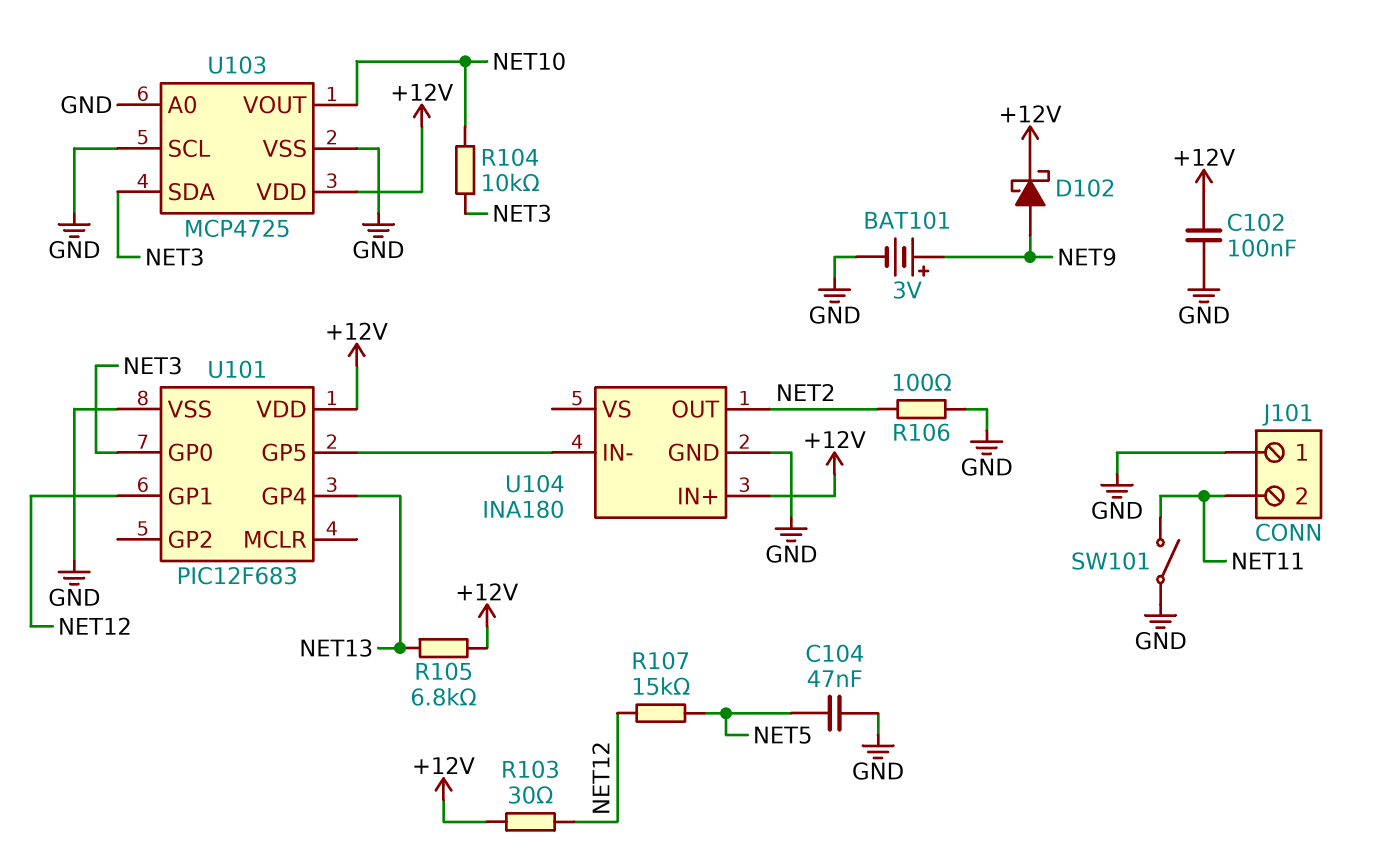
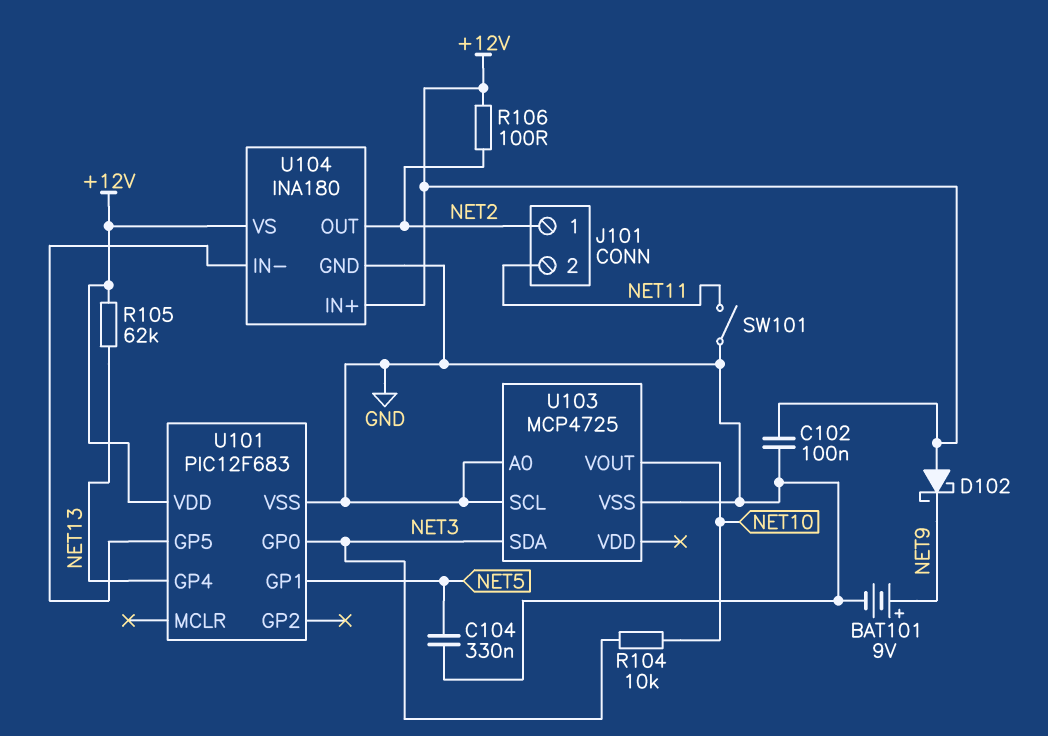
BAT101: 3V (plus NET9, minus GND) -> 9V (plus NET9, minus GND)
C104: 47nF (GND, NET5) -> 330nF (GND, NET5)
D102: schottky (A NET9, K +12V) -> schottky (A +12V, K NET9)
J101 pin 1: GND -> NET2
R103: 30 (+12V, NET12) -> none
R105: 6.8k (+12V, NET13) -> 62k (+12V, NET13)
R106: 100 (GND, NET2) -> 100 (+12V, NET2)
R107: 15k (NET5, NET12) -> none
U101 pin GP1: NET12 -> NET5
U103 pin VDD: +12V -> none
U104 pin VS: none -> +12V

